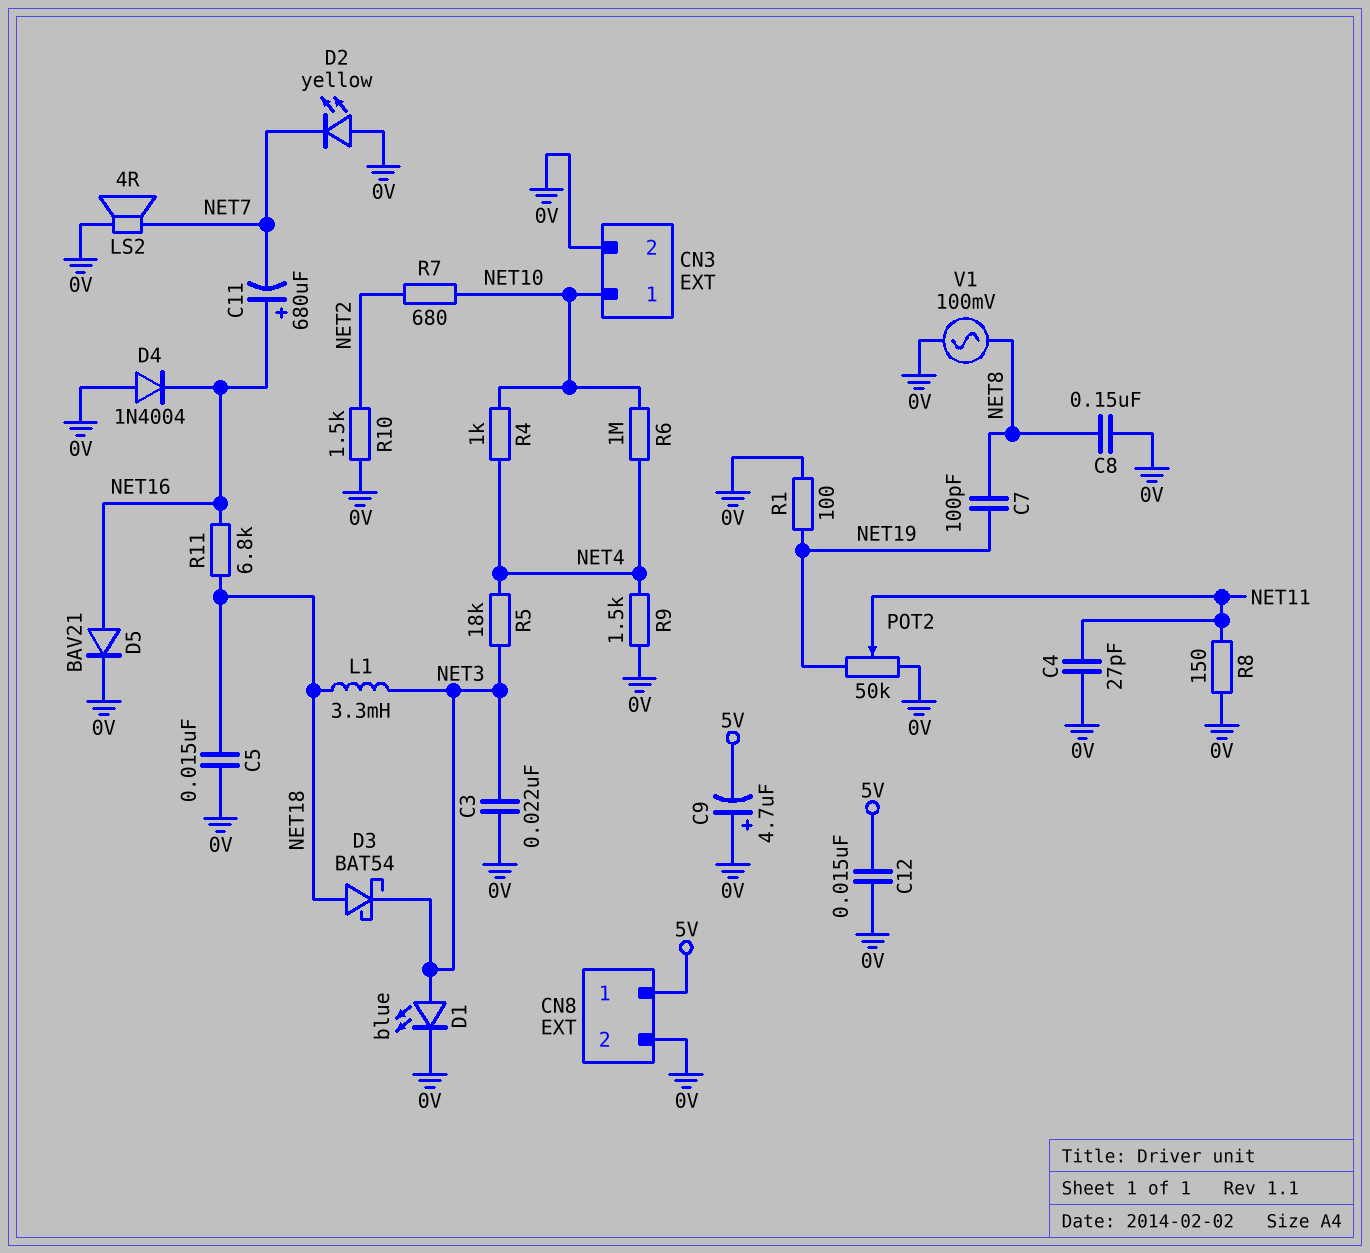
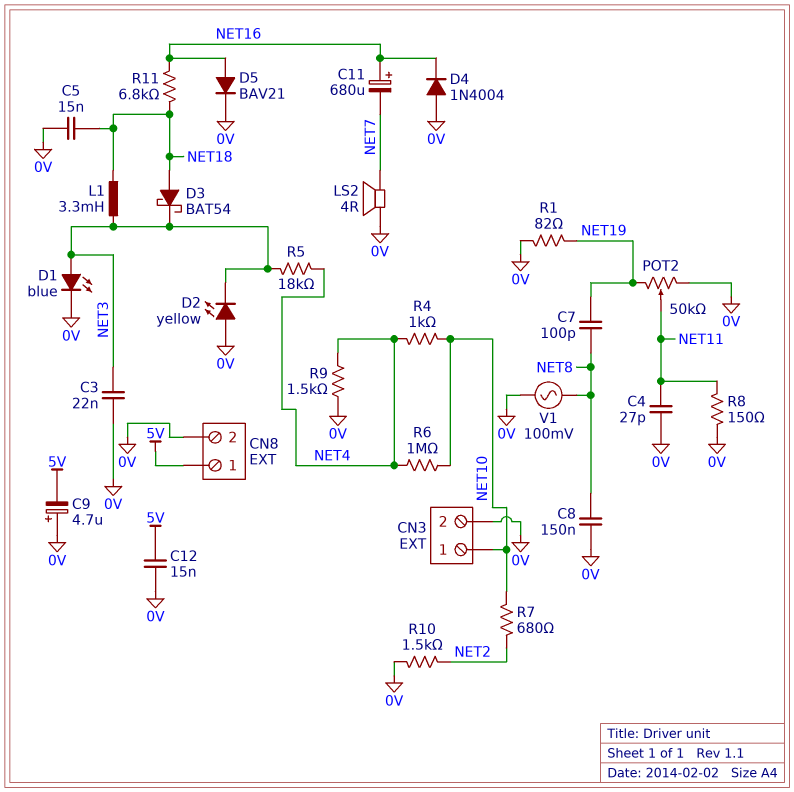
D2: LED yellow (A 0V, K NET7) -> LED yellow (A 0V, K NET3)
R1: 100 (0V, NET19) -> 82 (0V, NET19)

